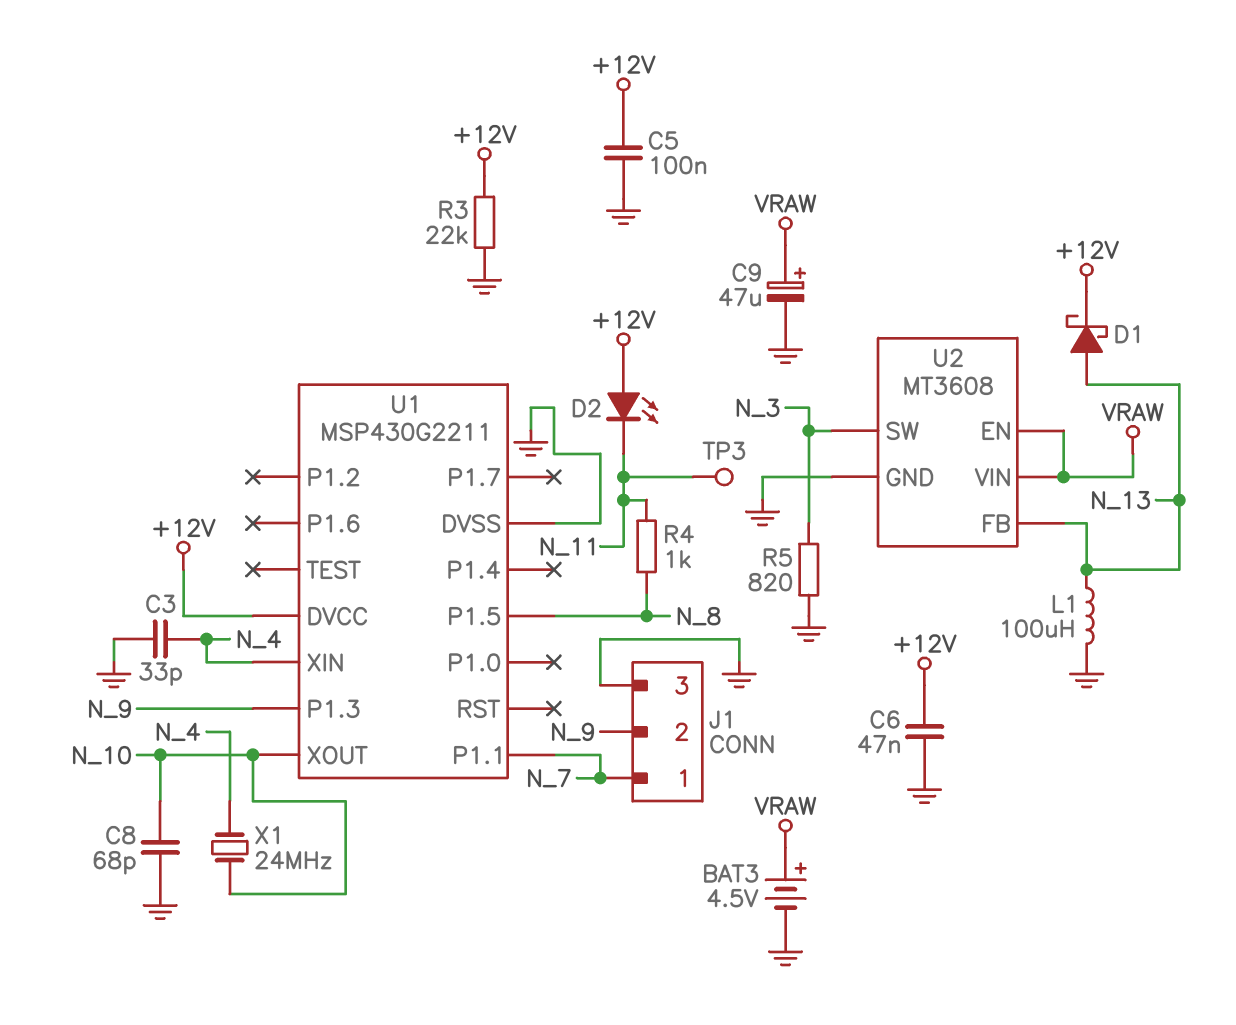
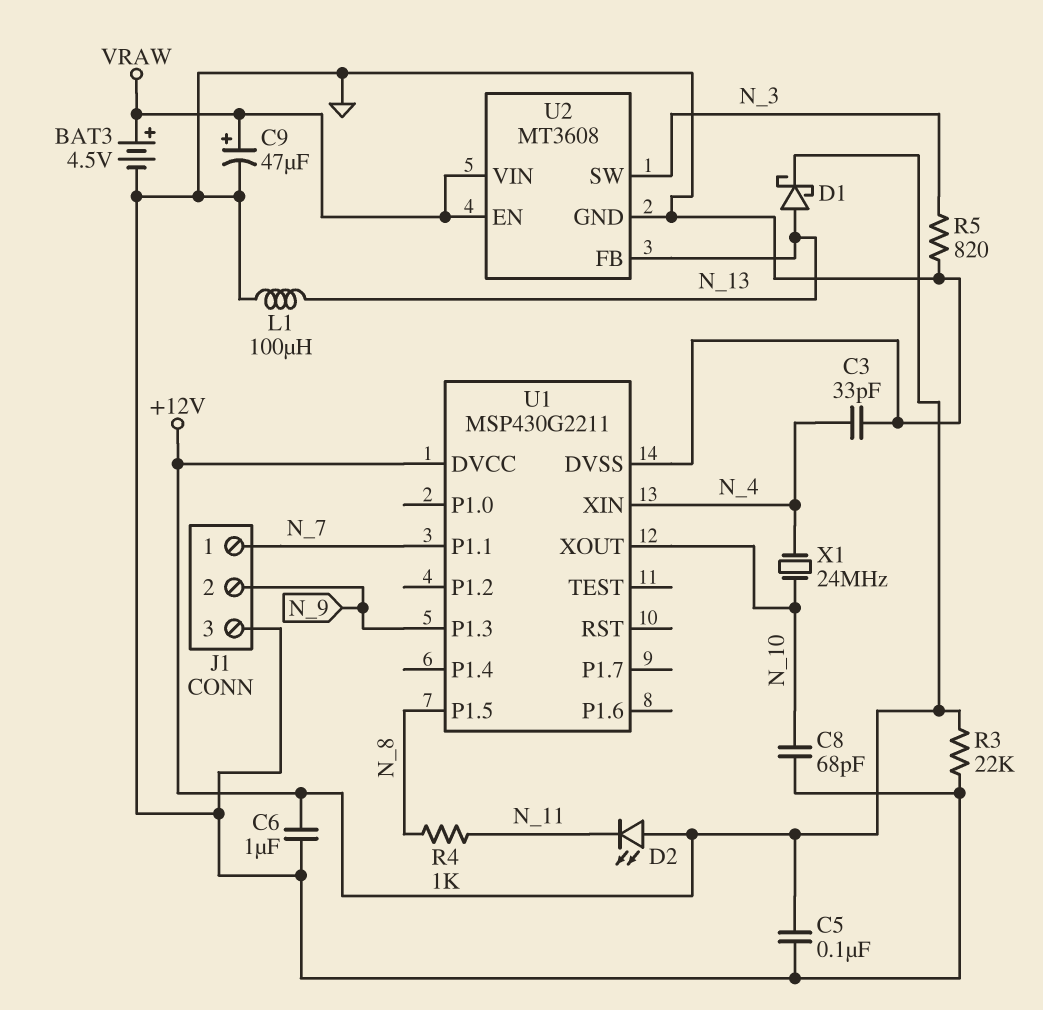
C6: 47nF (+12V, GND) -> 1uF (+12V, GND)
TP3: test point (N_11) -> none

